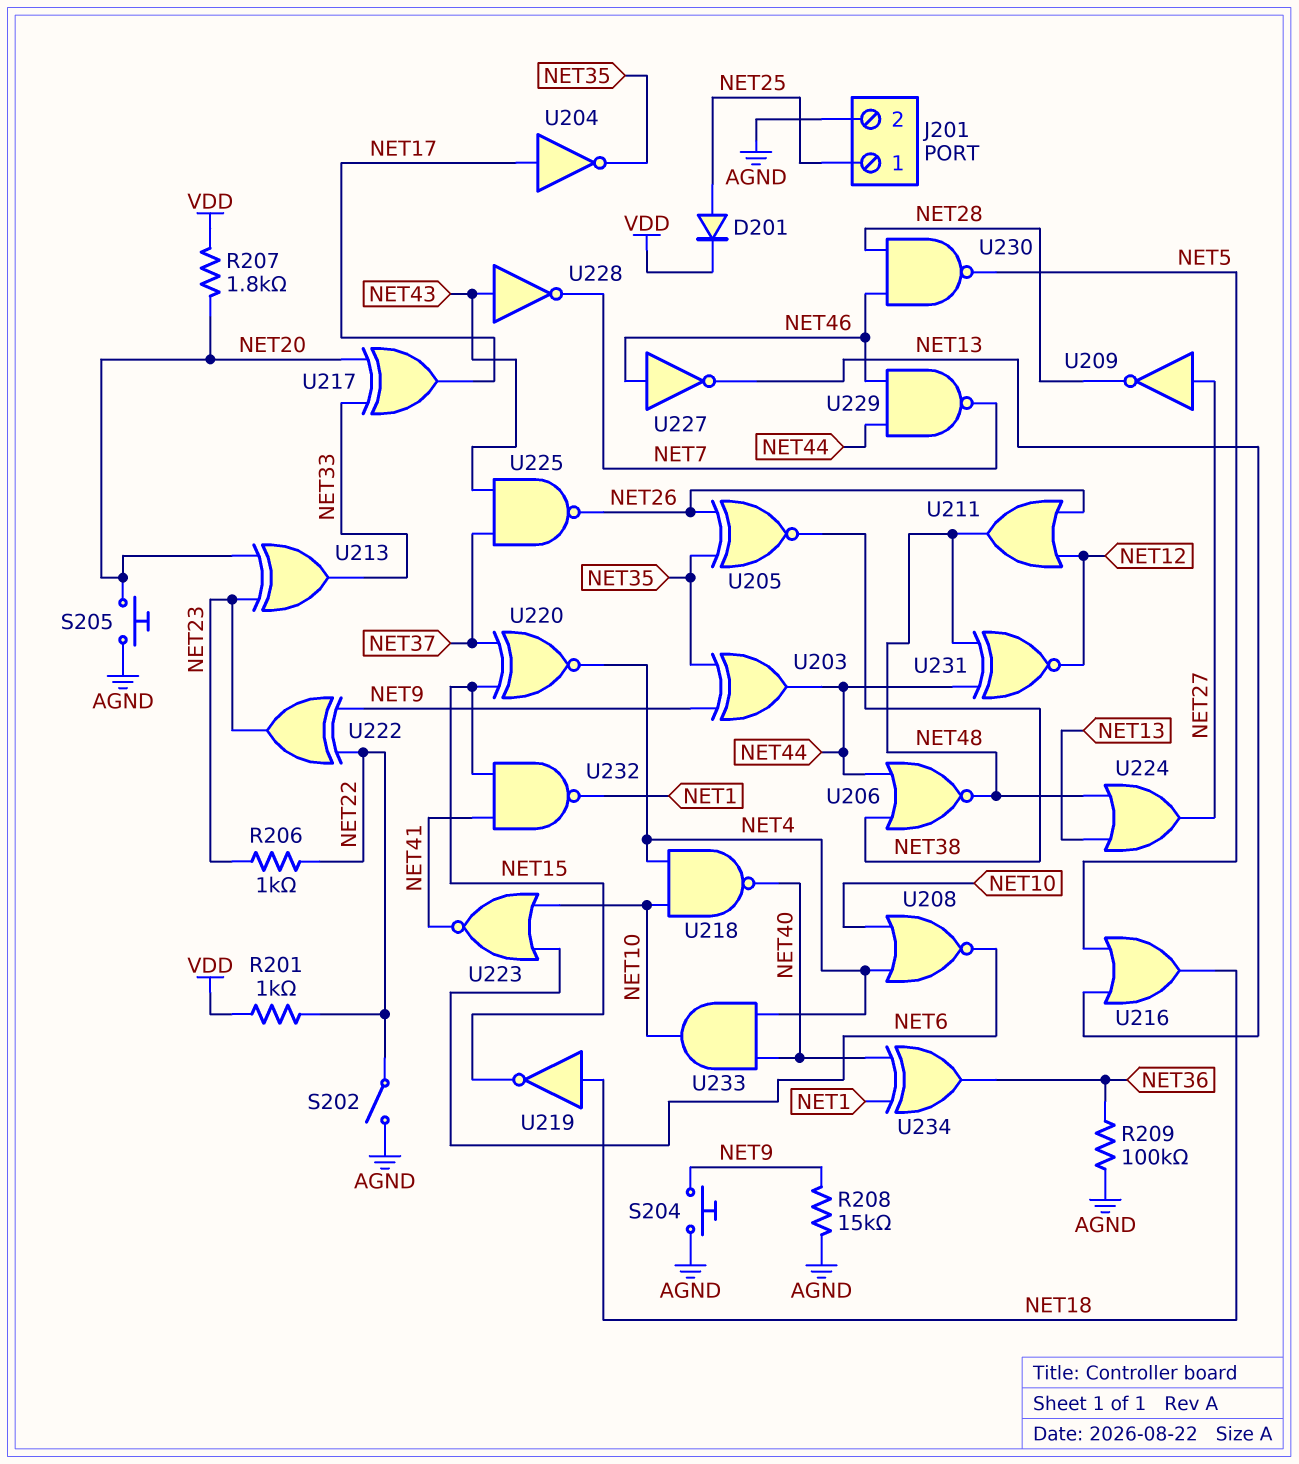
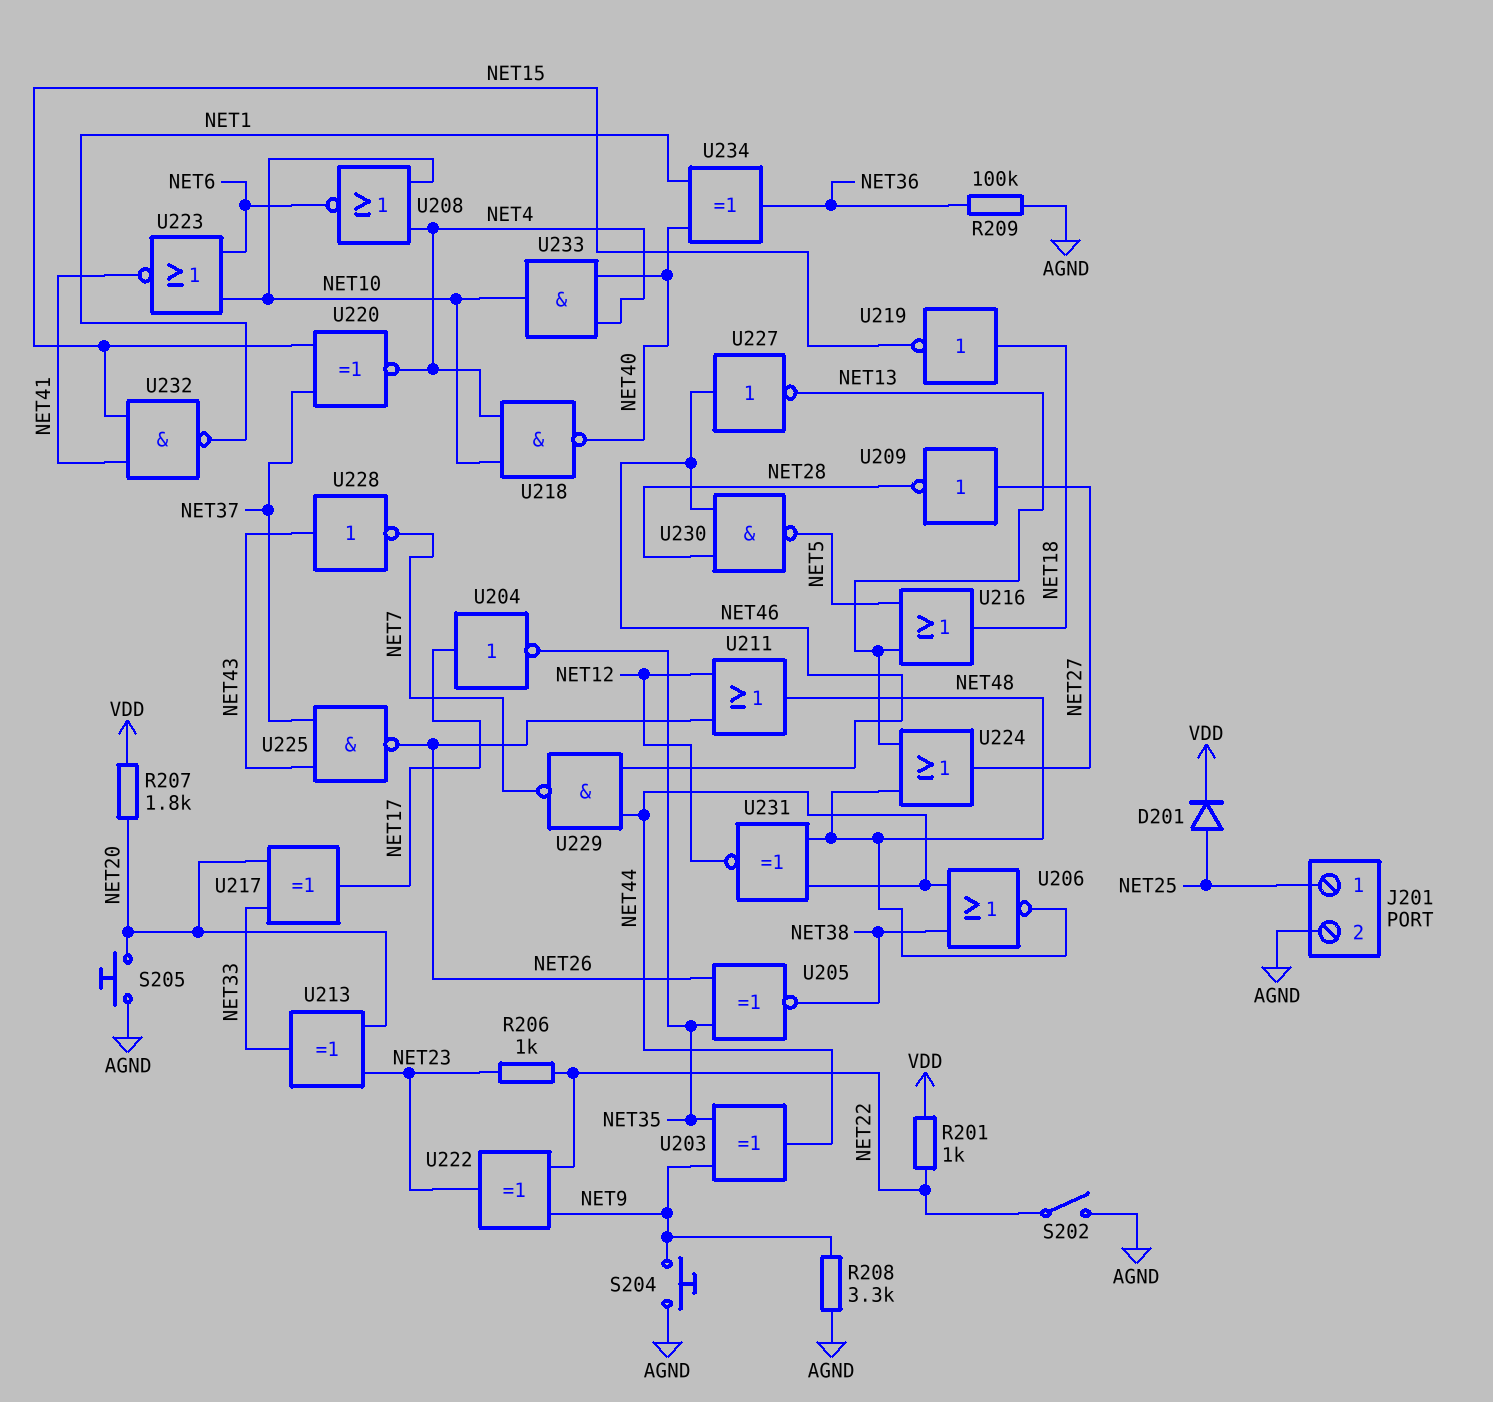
R208: 15k (AGND, NET9) -> 3.3k (AGND, NET9)

